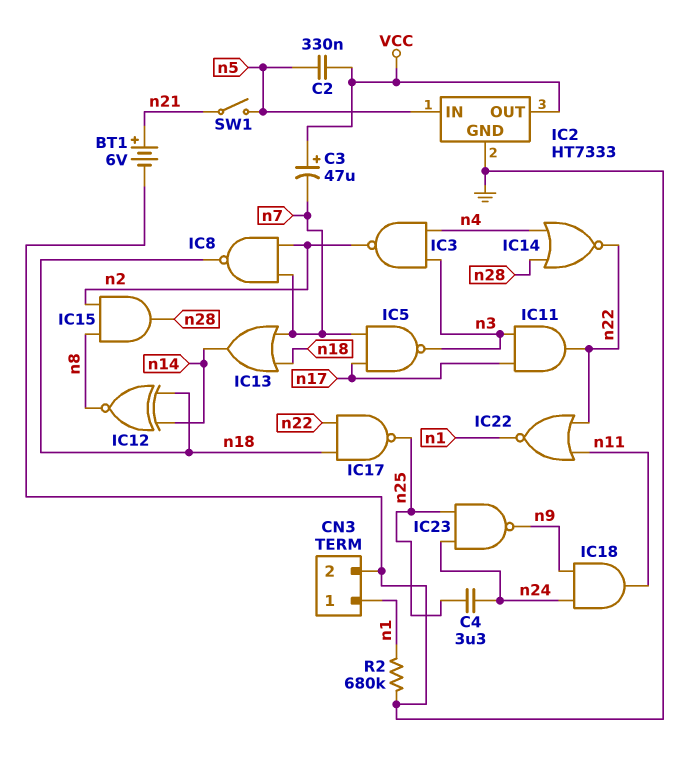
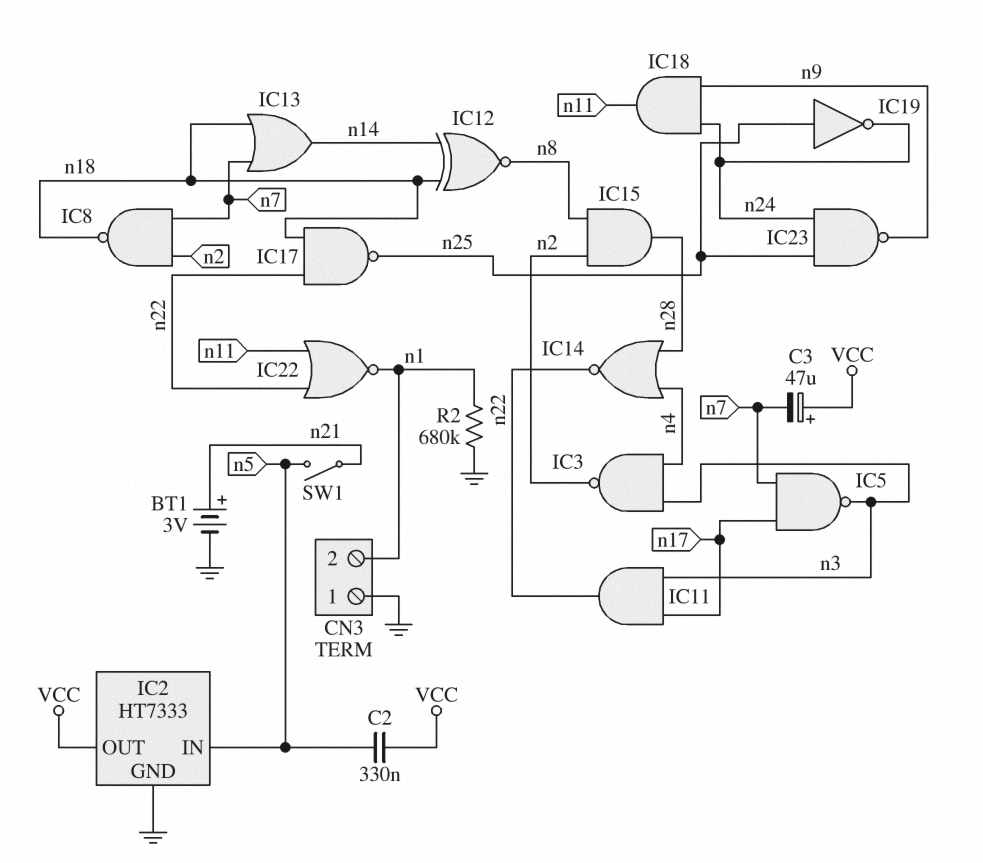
BT1: 6V (plus n21, minus GND) -> 3V (plus n21, minus GND)
C4: 3.3uF (n24, n25) -> none
CN3 pin 1: n1 -> GND
CN3 pin 2: GND -> n1
IC19: none -> NOT (in n25, out n24)

